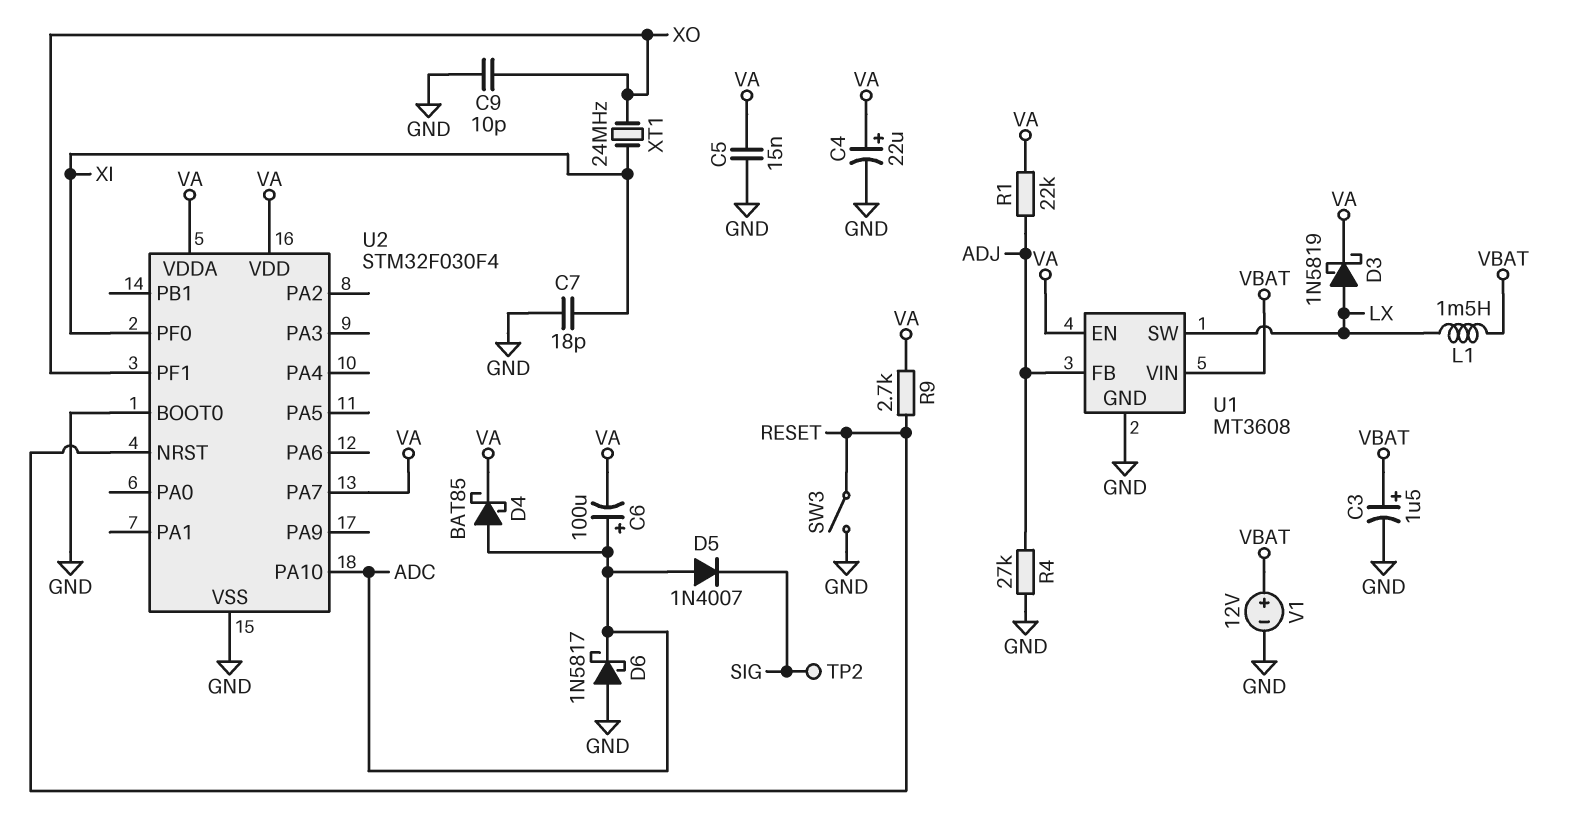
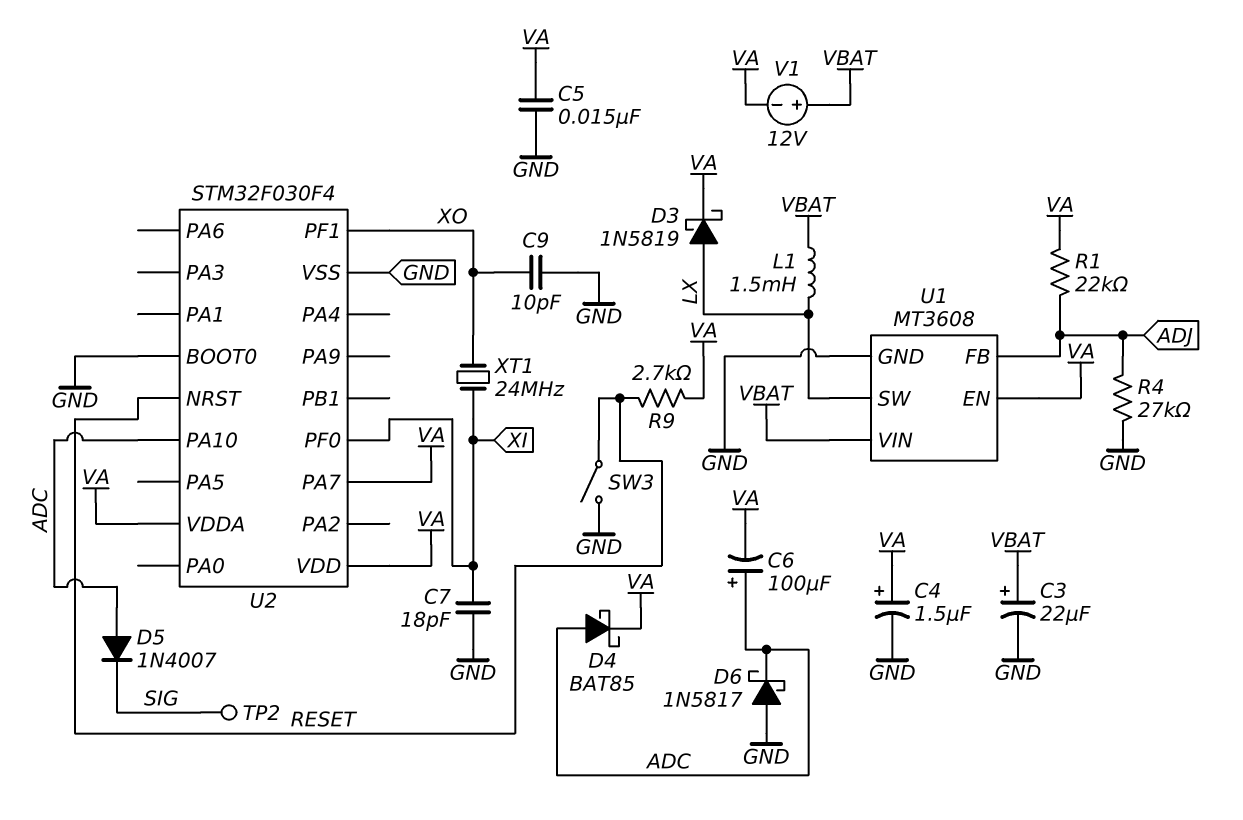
C3: 1.5uF (plus VBAT, minus GND) -> 22uF (plus VBAT, minus GND)
C4: 22uF (plus VA, minus GND) -> 1.5uF (plus VA, minus GND)
V1: 12V (plus VBAT, minus GND) -> 12V (plus VBAT, minus VA)

